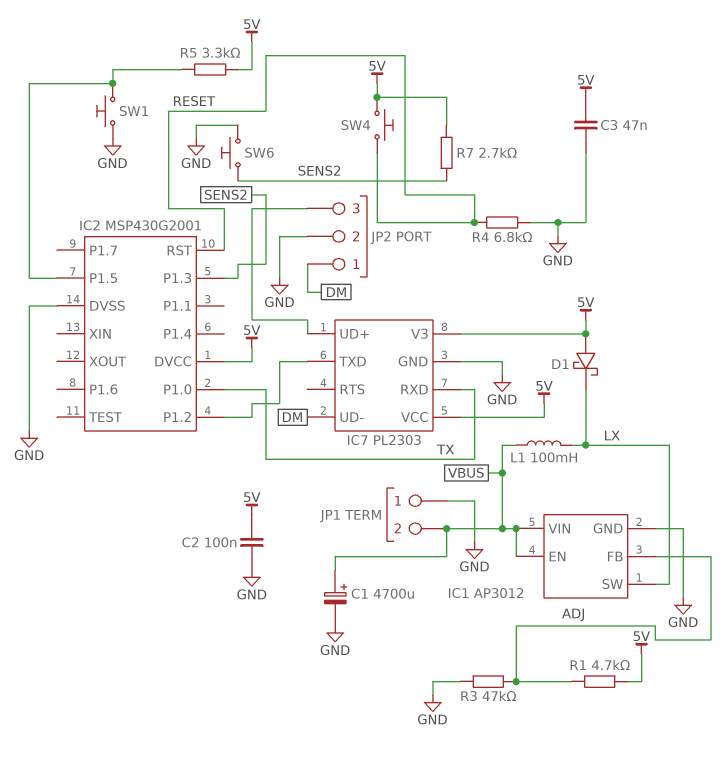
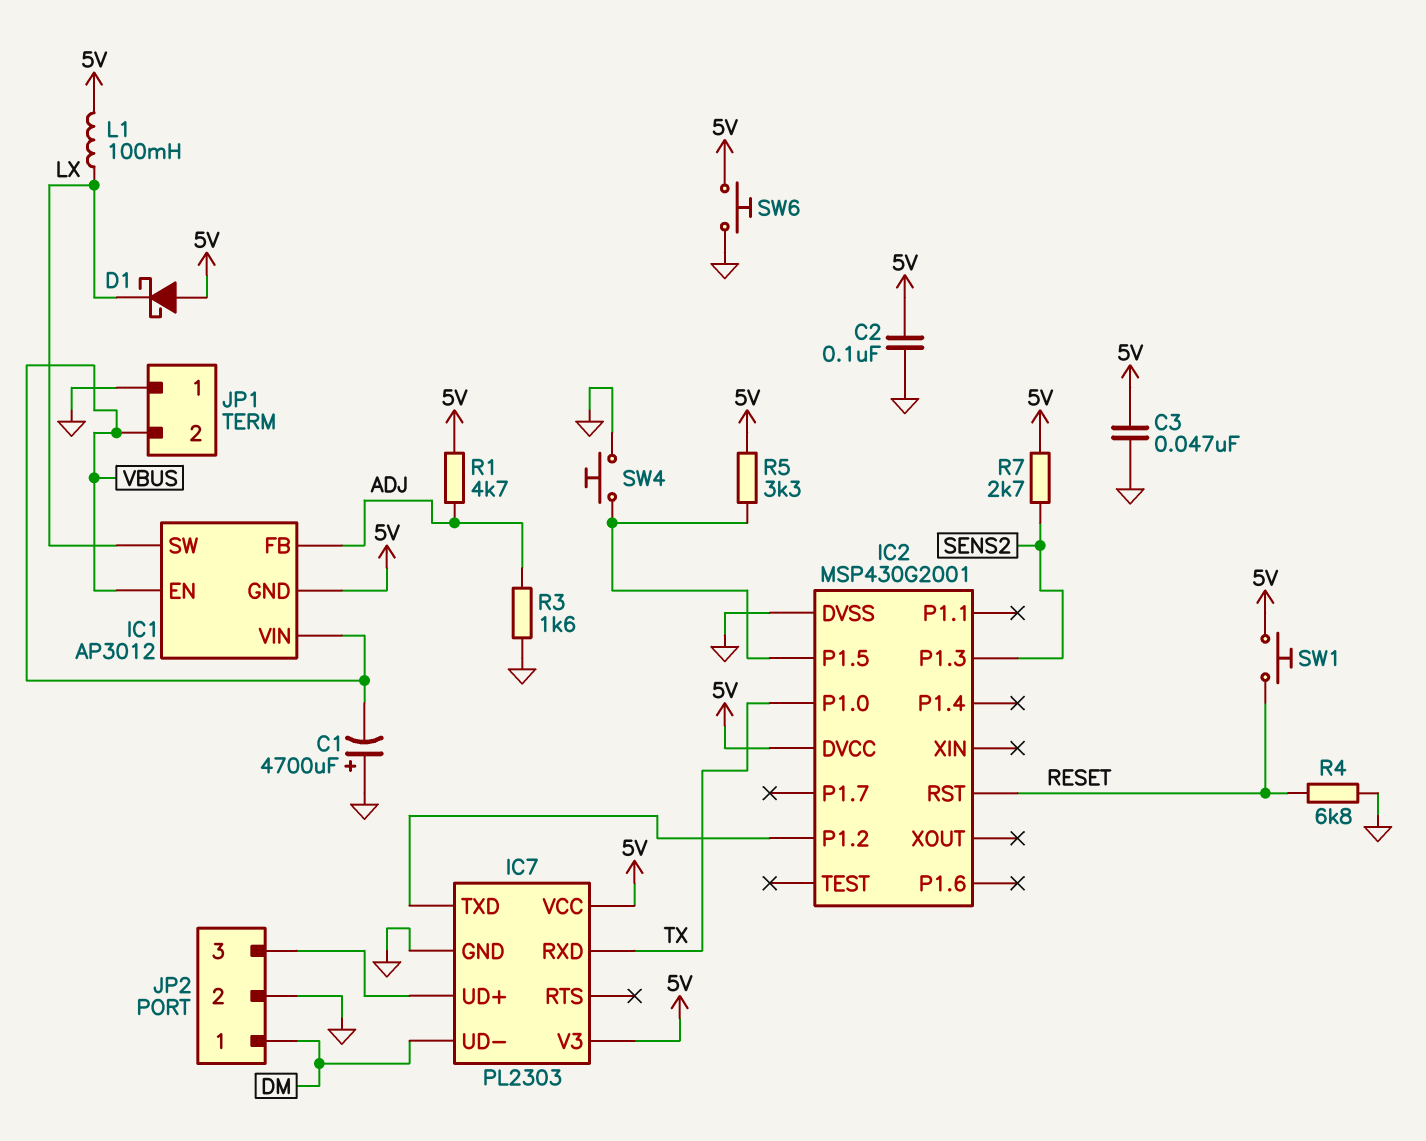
C1: 4700uF (plus VBUS, minus GND) -> 4700uF (plus GND, minus VBUS)
IC1 pin GND: GND -> 5V
L1: 100mH (LX, VBUS) -> 100mH (5V, LX)
R3: 47k (ADJ, GND) -> 1.6k (ADJ, GND)
SW1: button (GND, IC2/P1.5) -> button (5V, RESET)
SW4: button (5V, RESET) -> button (GND, IC2/P1.5)
SW6: button (GND, SENS2) -> button (5V, GND)

